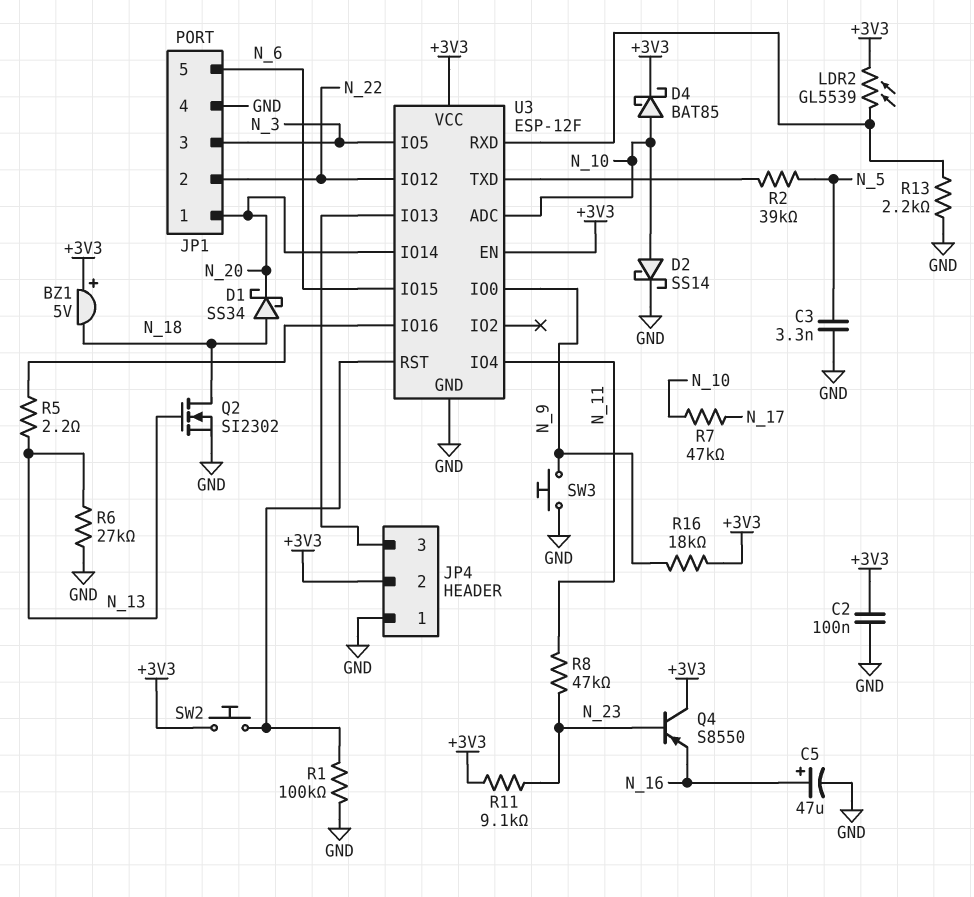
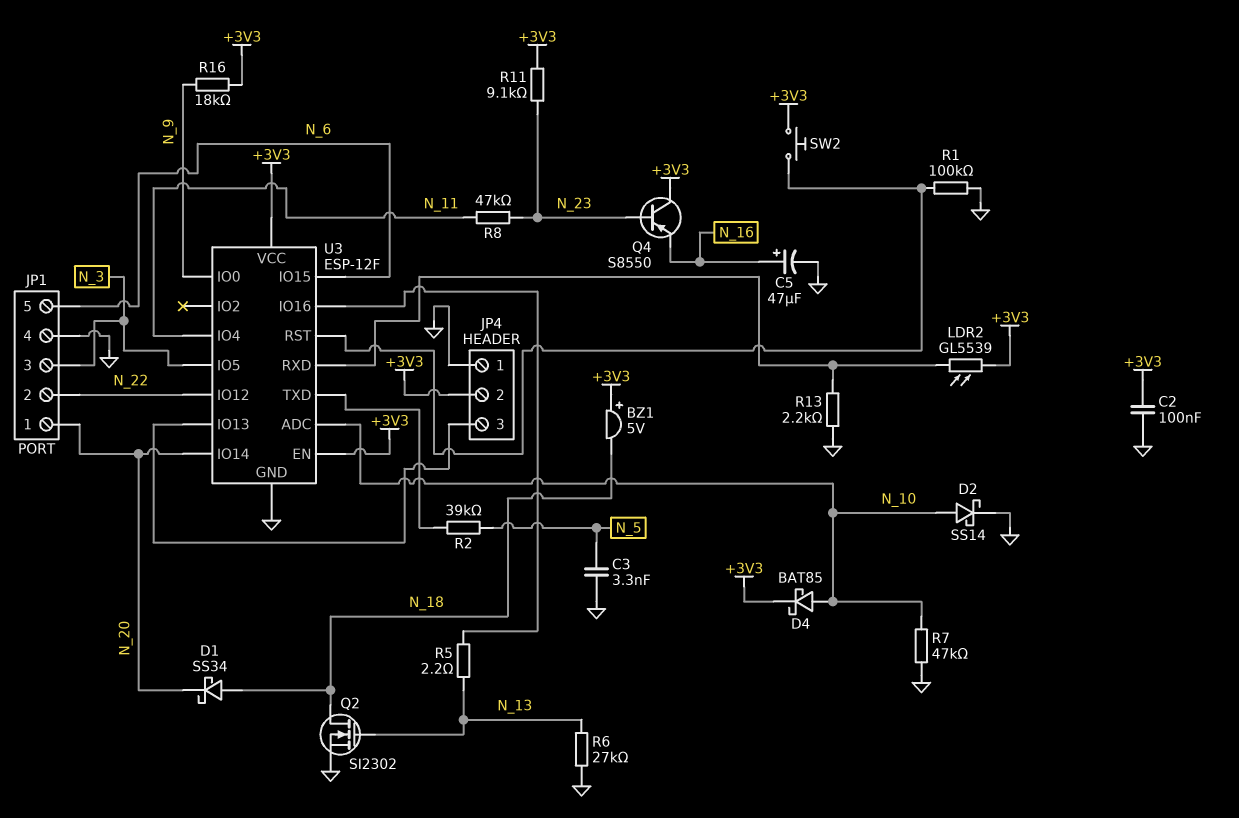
R7: 47k (N_10, N_17) -> 47k (GND, N_10)
SW3: button (GND, N_9) -> none

